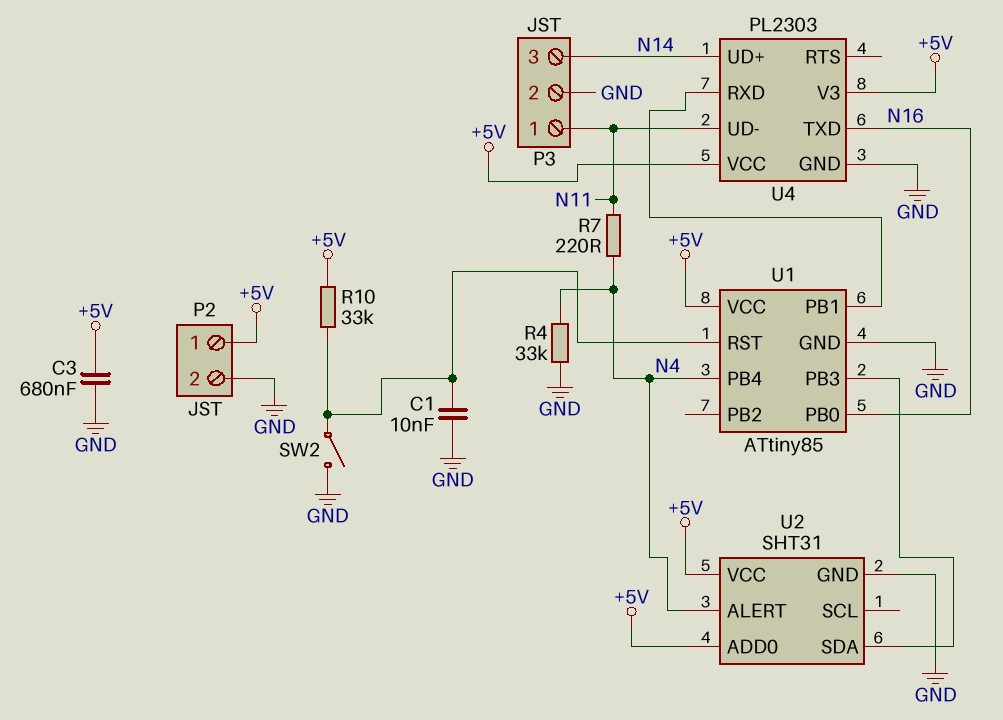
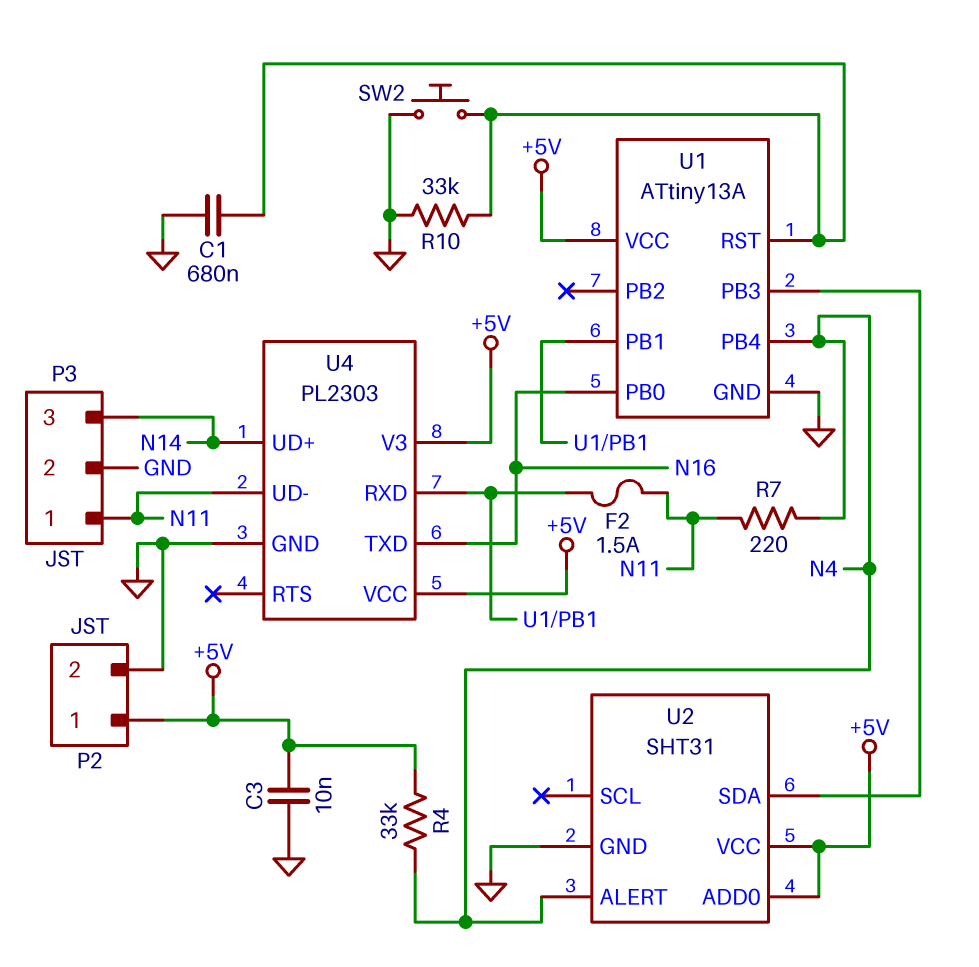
C1: 10nF (GND, U1/RST) -> 680nF (GND, U1/RST)
C3: 680nF (+5V, GND) -> 10nF (+5V, GND)
F2: none -> 1.5A (N11, U1/PB1)
R4: 33k (GND, N4) -> 33k (+5V, N4)
R10: 33k (+5V, U1/RST) -> 33k (GND, U1/RST)
SW2: switch (GND, U1/RST) -> button (GND, U1/RST)
U1: ATtiny85 -> ATtiny13A

